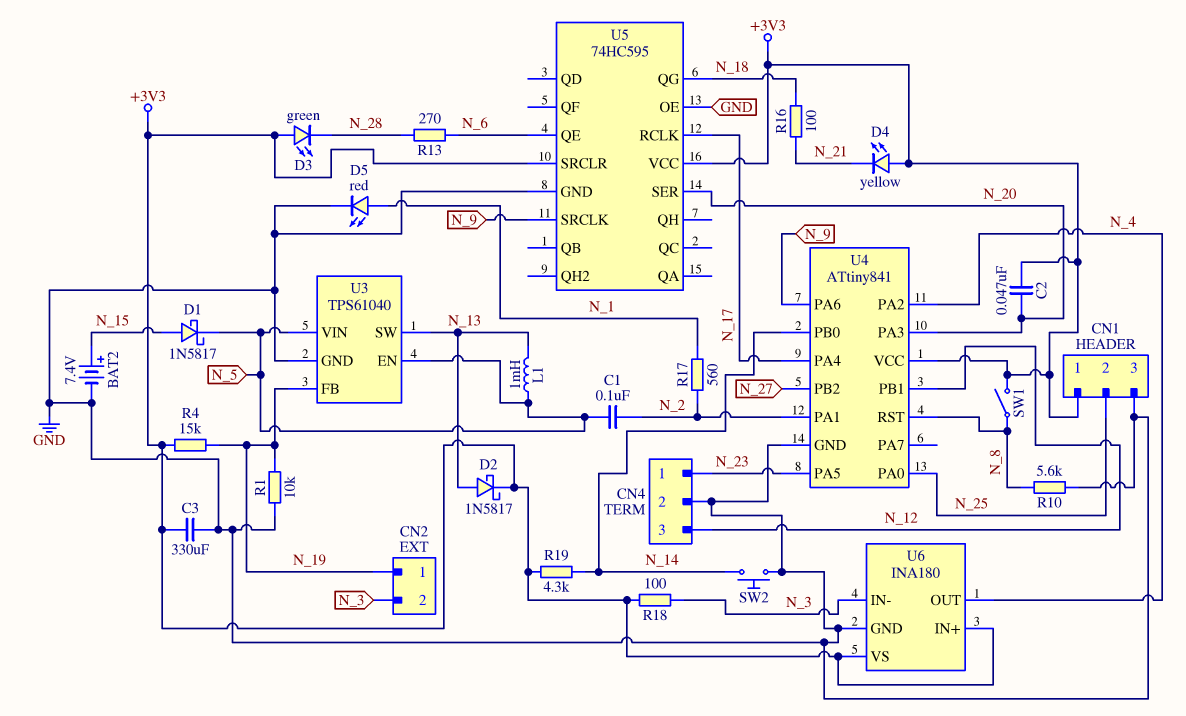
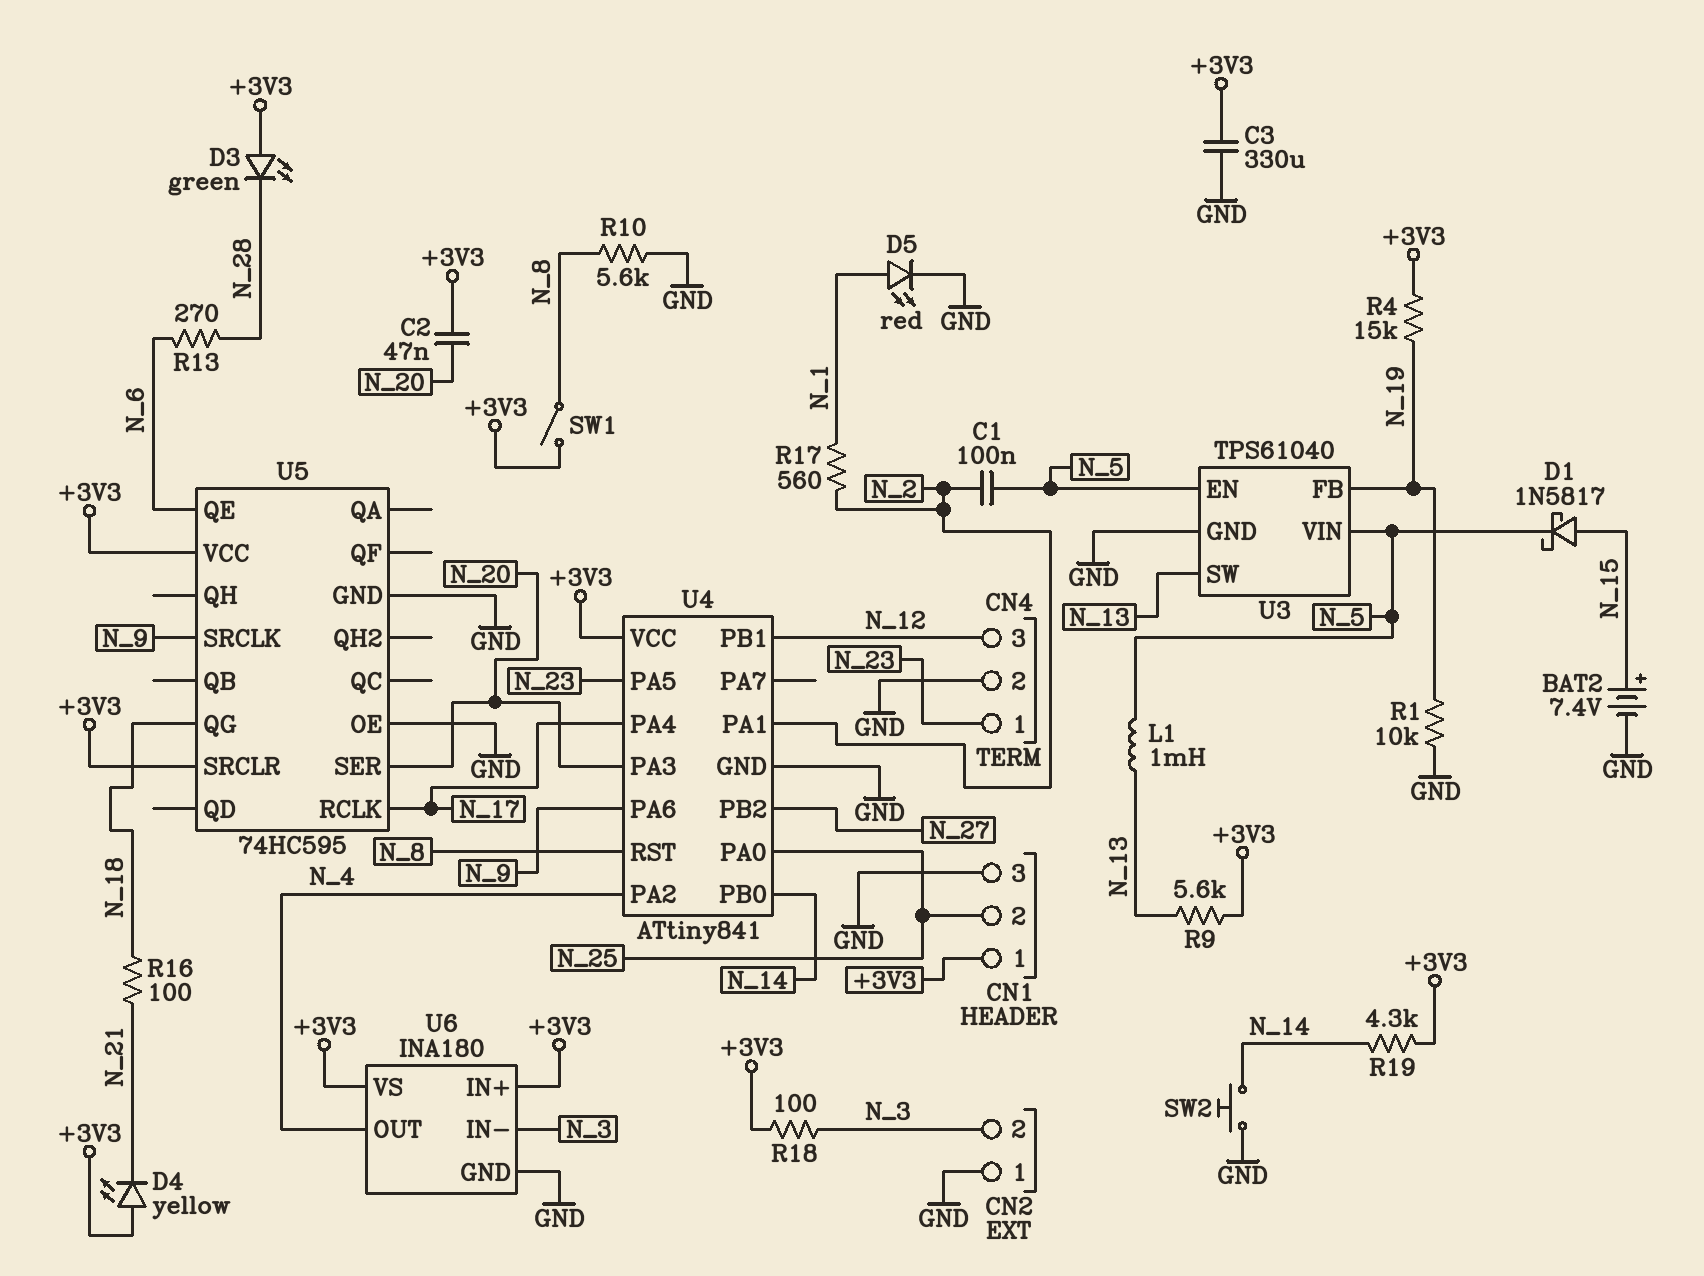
CN2 pin 1: N_19 -> GND
D2: schottky 1N5817 (A N_13, K +3V3) -> none
R9: none -> 5.6k (+3V3, N_13)

